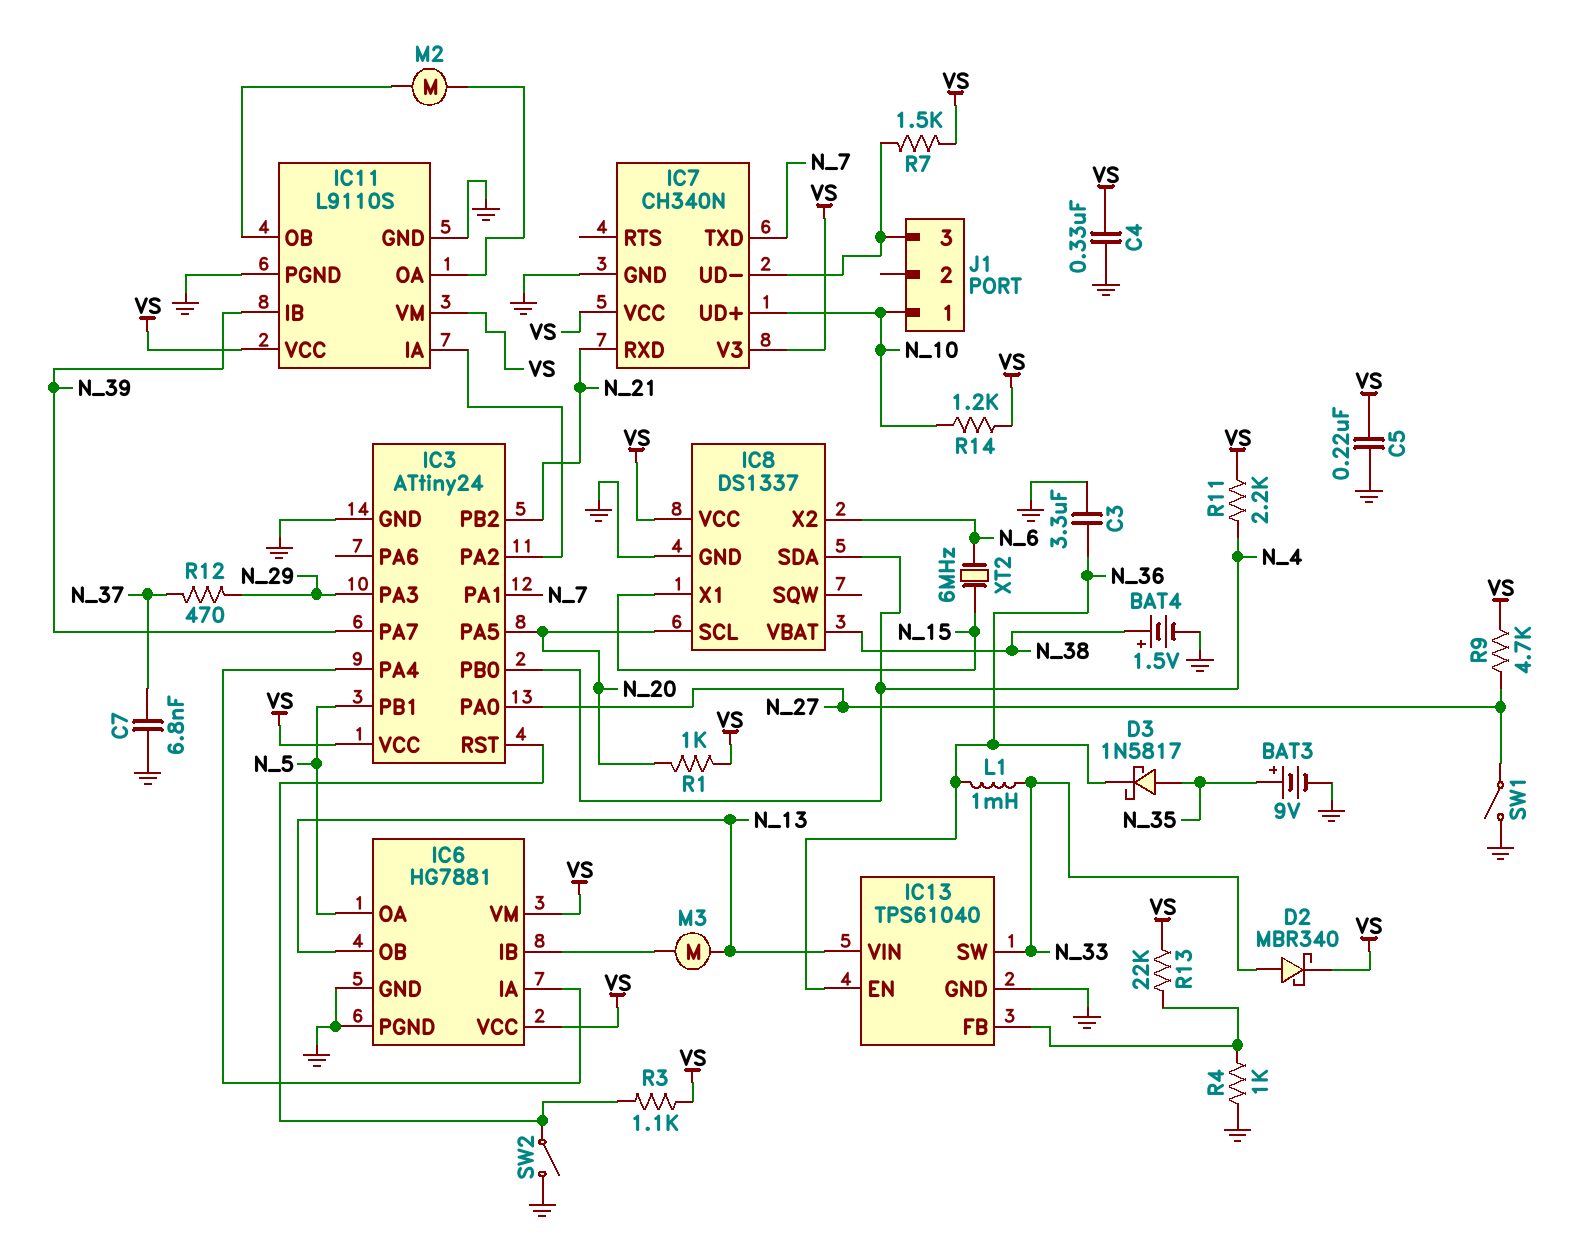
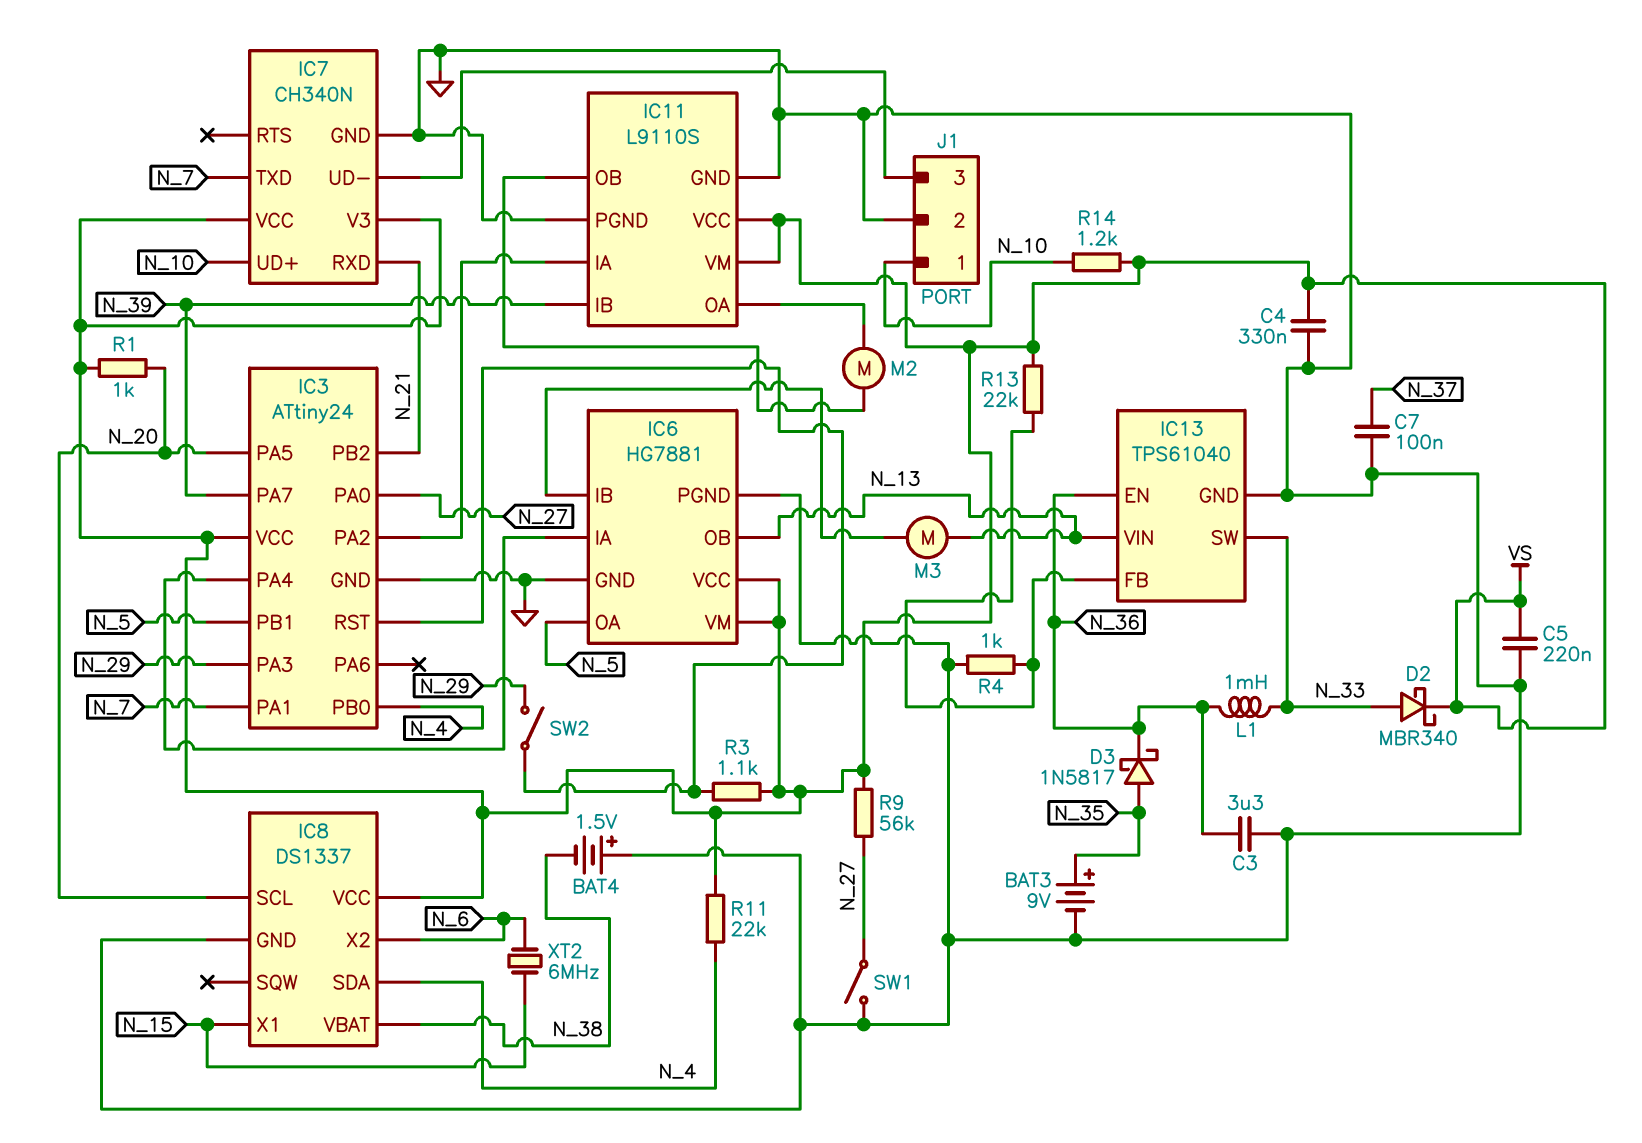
BAT4: 1.5V (plus N_38, minus GND) -> 1.5V (plus GND, minus N_38)
C7: 6.8nF (GND, N_37) -> 100nF (GND, N_37)
J1 pin 2: none -> GND
R7: 1.5k (IC7/UD-, VS) -> none
R9: 4.7k (N_27, VS) -> 56k (N_27, VS)
R11: 2.2k (N_4, VS) -> 22k (N_4, VS)
R12: 470 (N_29, N_37) -> none
SW2: switch (GND, IC3/RST) -> switch (IC3/RST, N_29)

